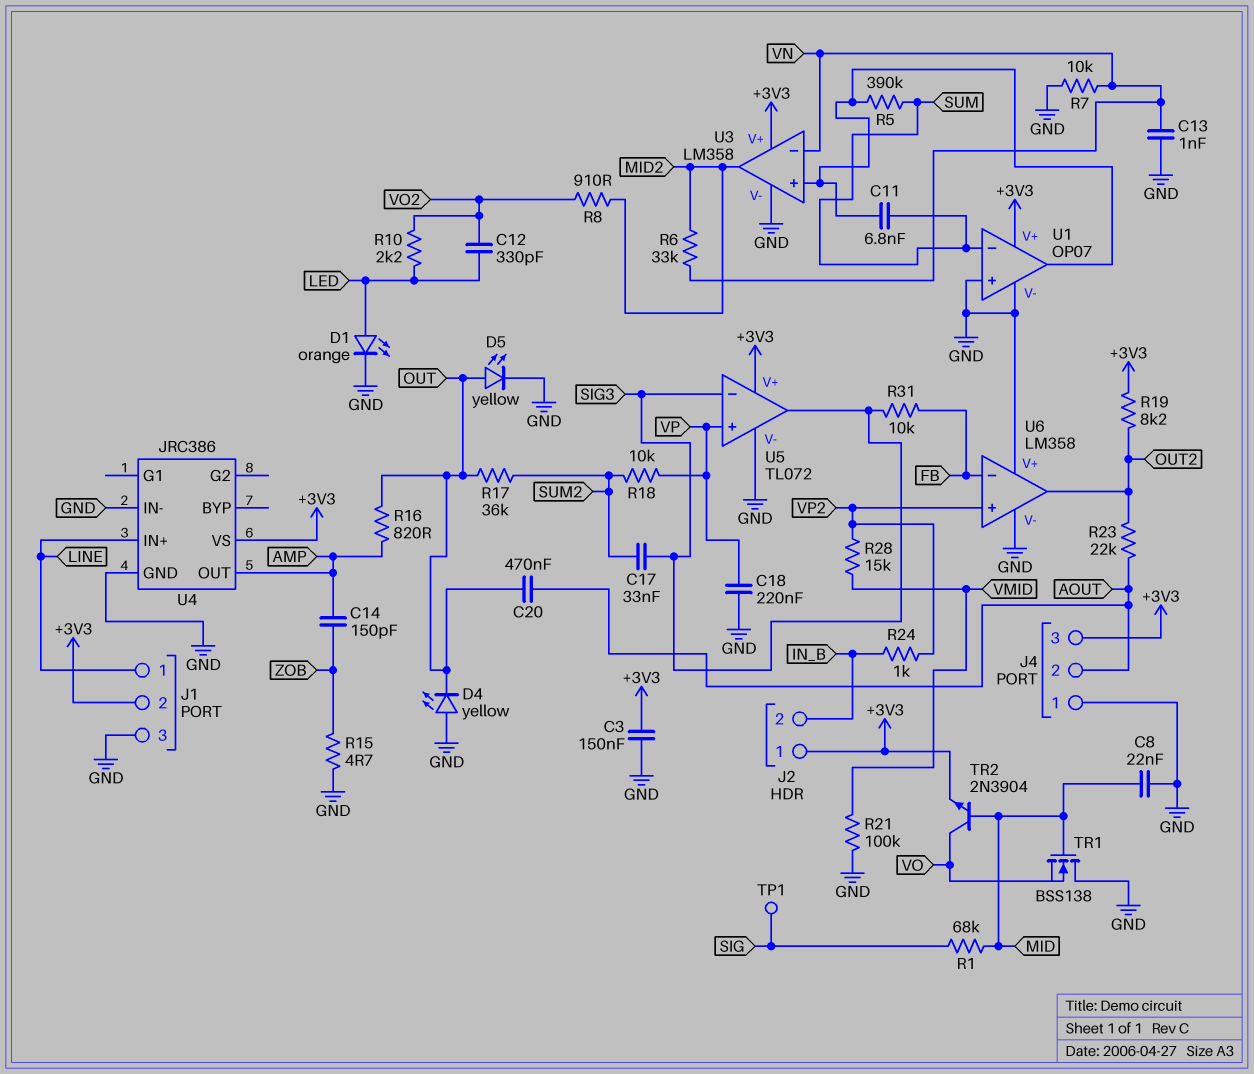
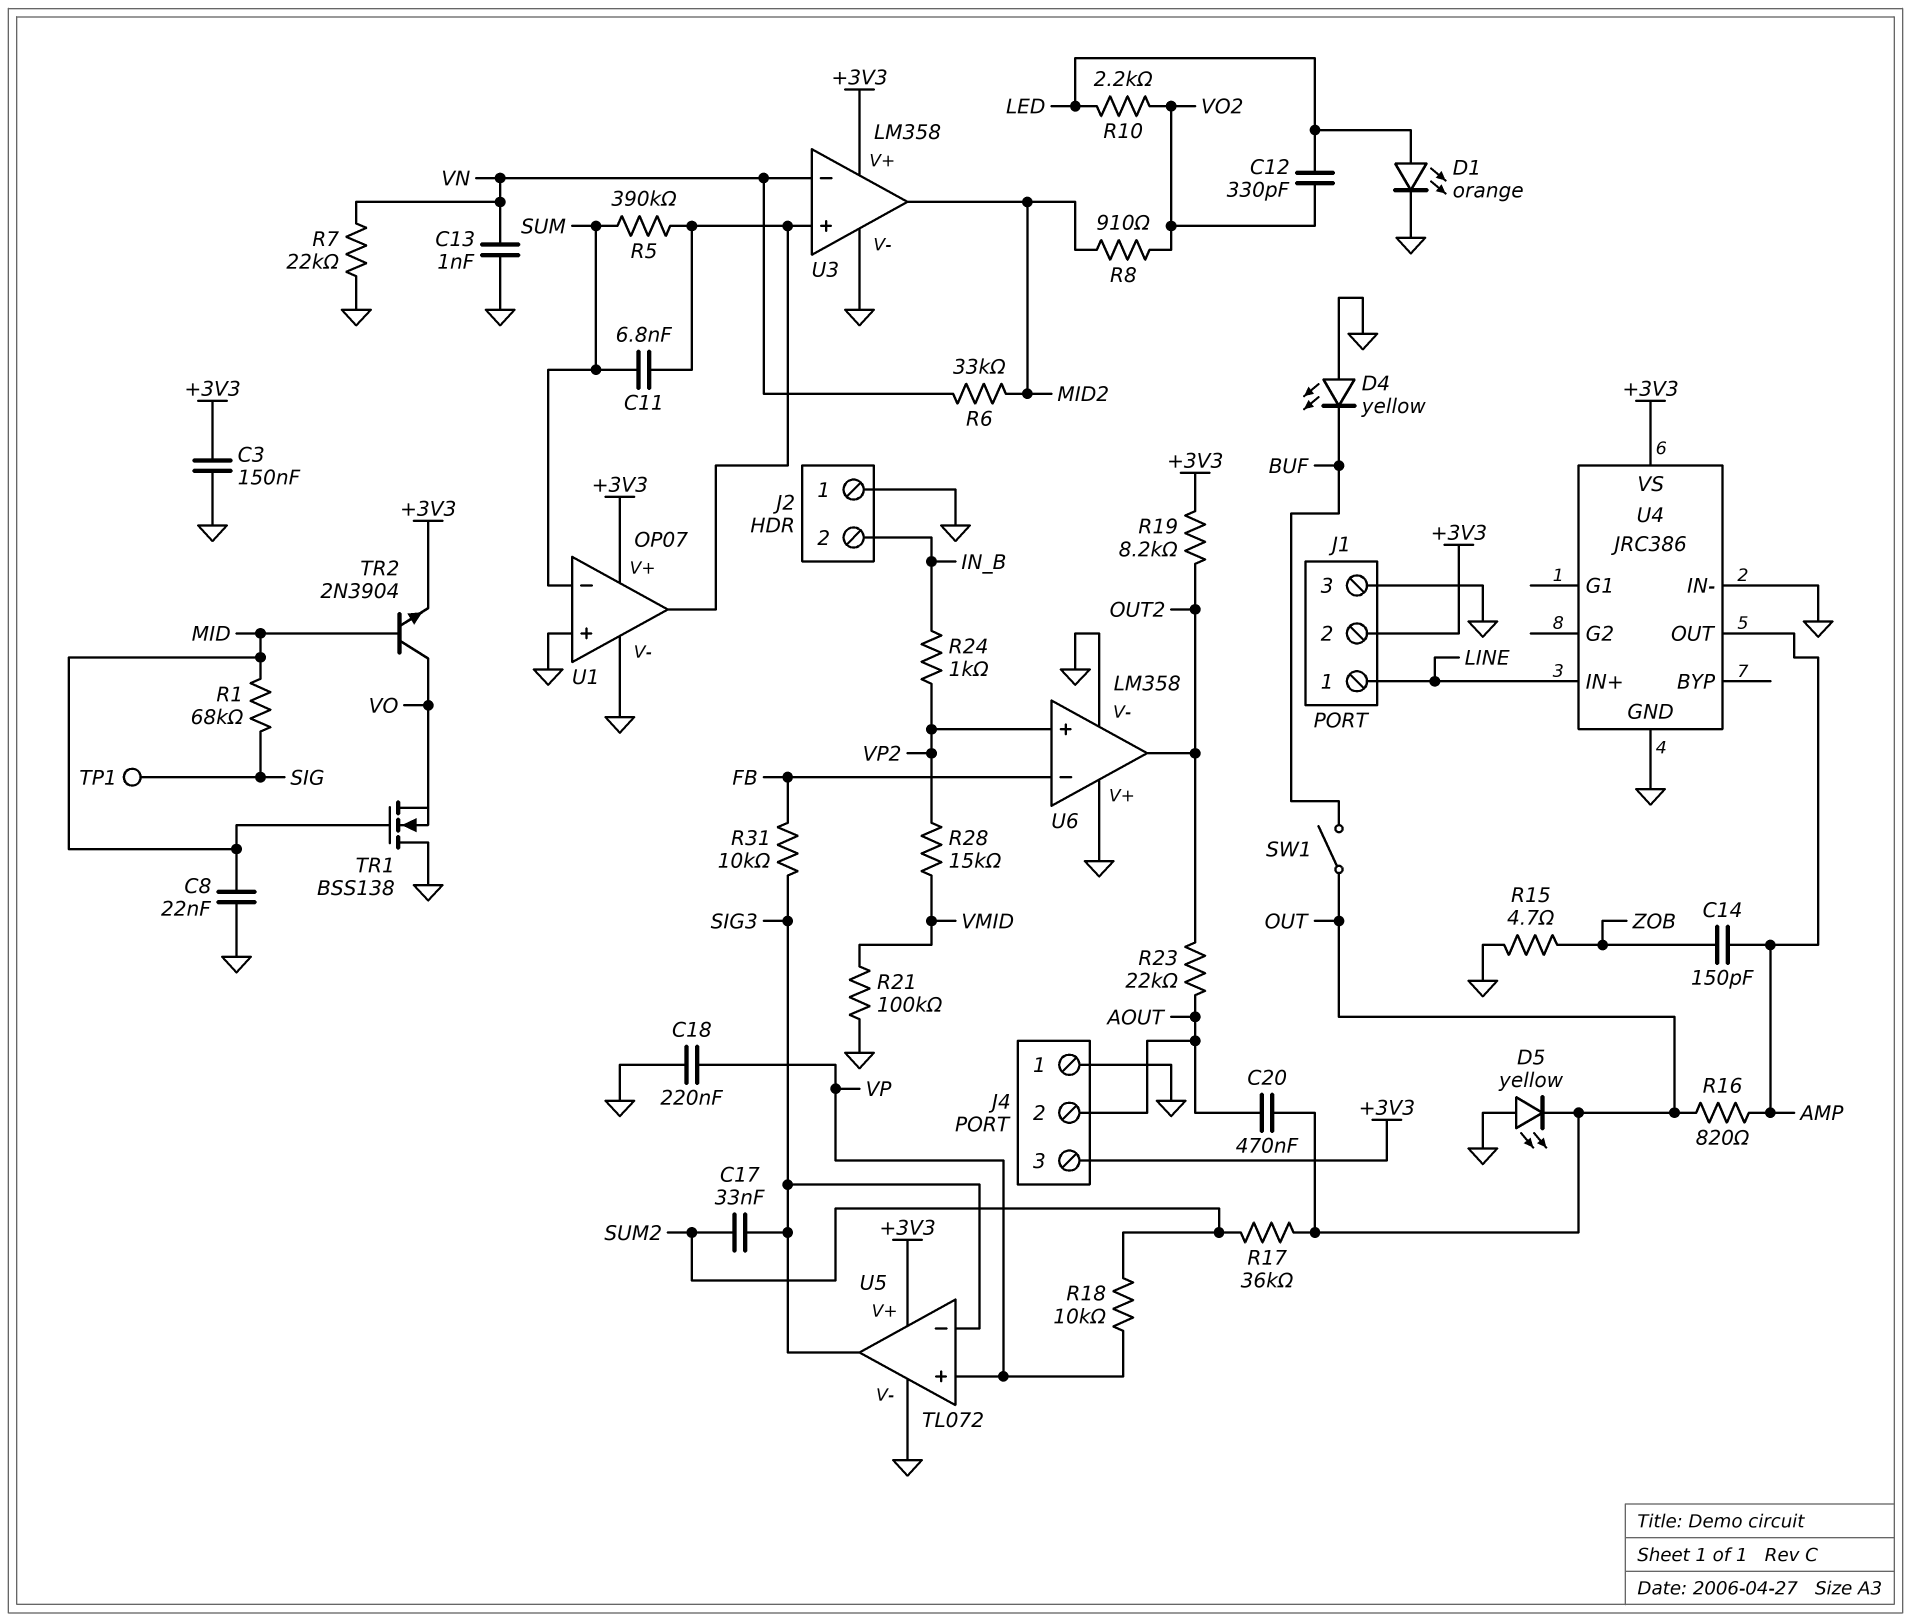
D4: LED yellow (A GND, K OUT) -> LED yellow (A GND, K BUF)
D5: LED yellow (A OUT, K GND) -> LED yellow (A GND, K OUT)
J2 pin 1: +3V3 -> GND
R7: 10k (GND, VN) -> 22k (GND, VN)
SW1: none -> switch (BUF, OUT)

